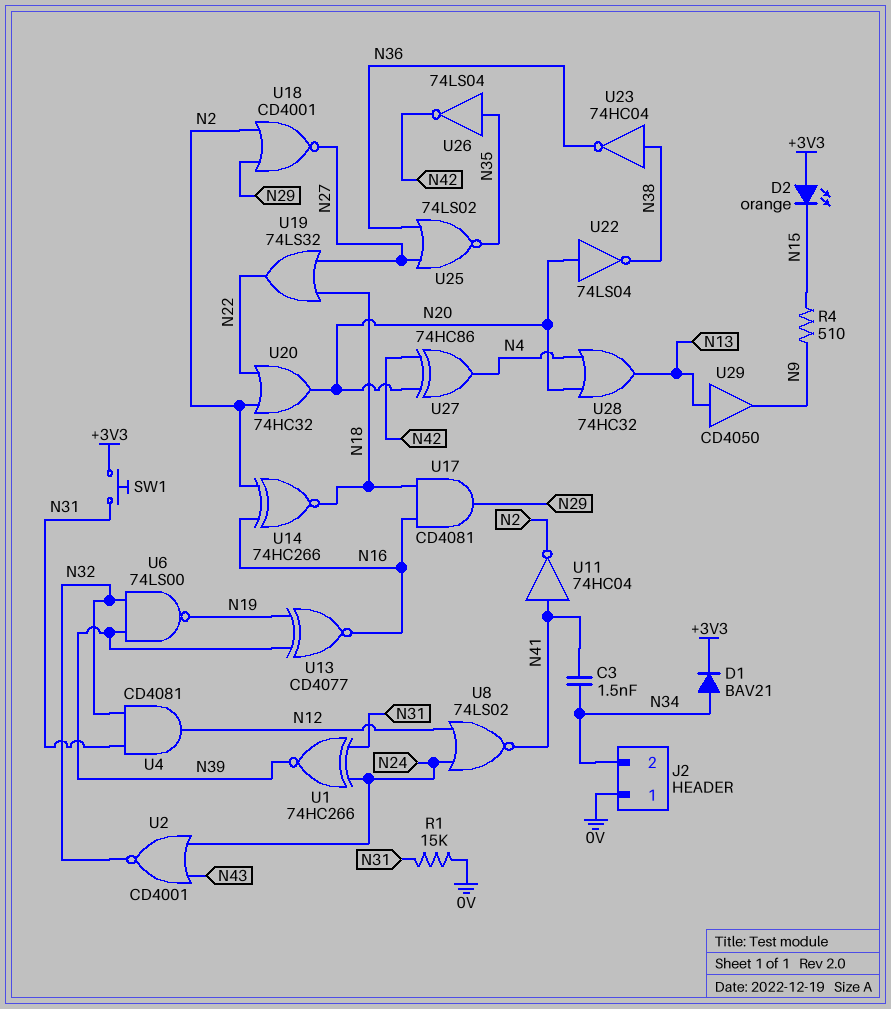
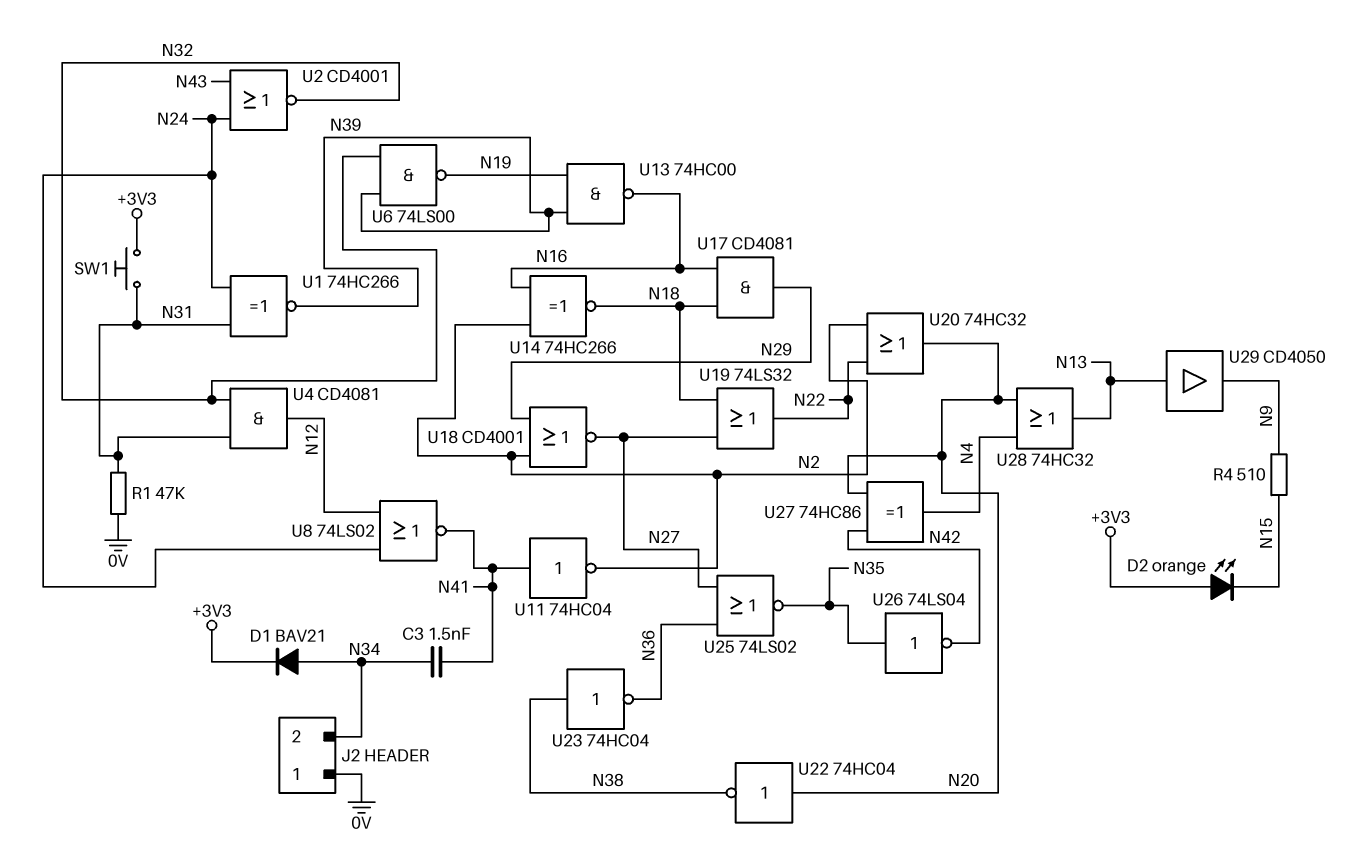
R1: 15k (0V, N31) -> 47k (0V, N31)
U13: XNOR CD4077 (in N19, in N39, out N16) -> NAND 74HC00 (in N19, in N39, out N16)
U22: NOT 74LS04 (in N20, out N38) -> NOT 74HC04 (in N20, out N38)

